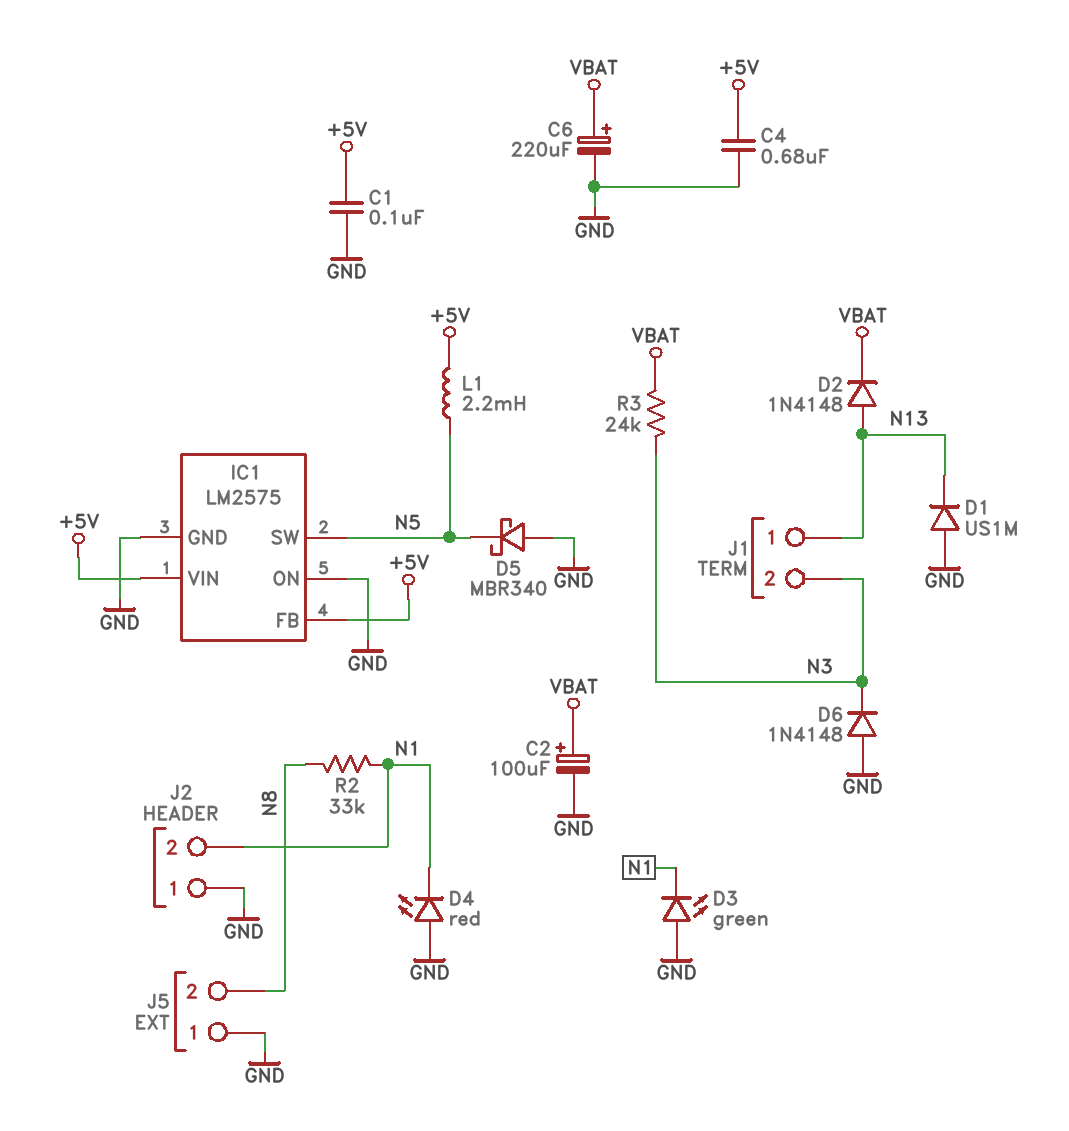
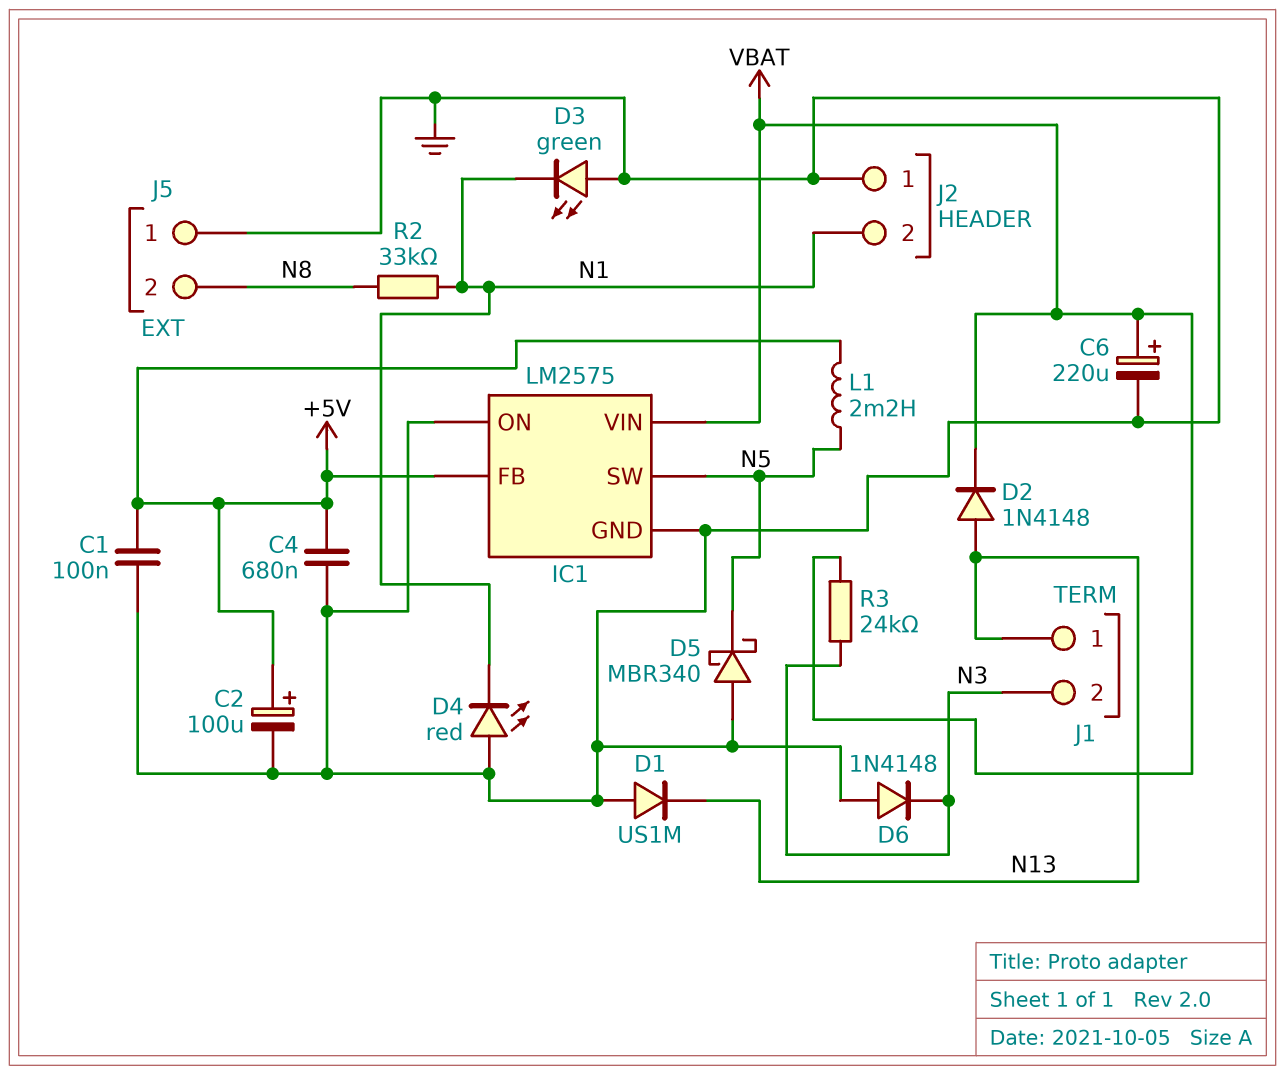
C2: 100uF (plus VBAT, minus GND) -> 100uF (plus +5V, minus GND)
IC1 pin VIN: +5V -> VBAT

